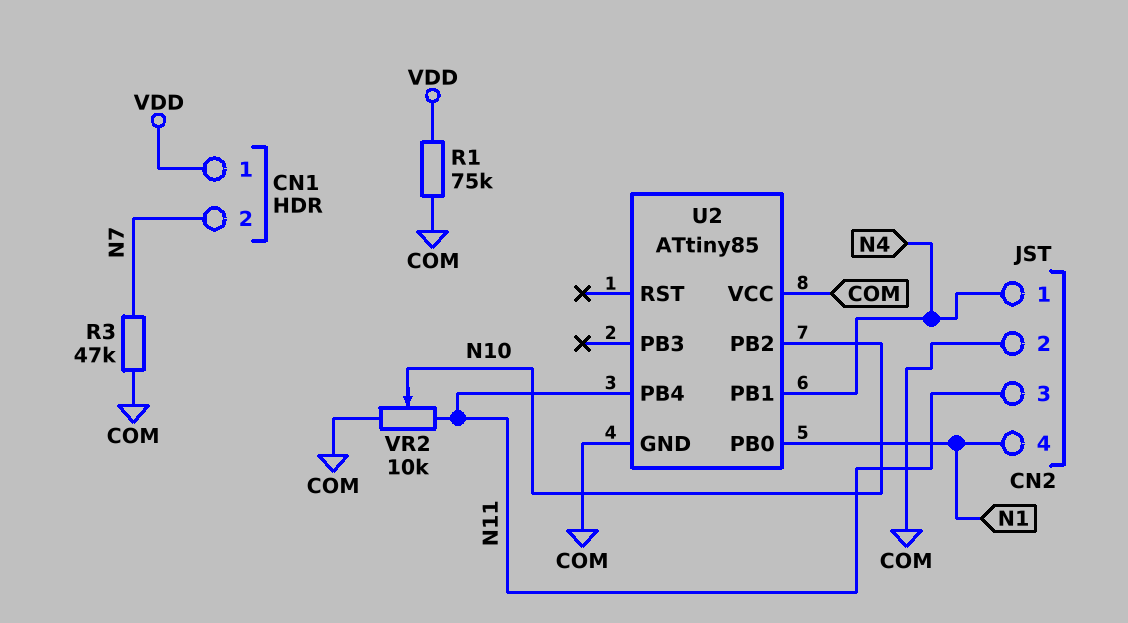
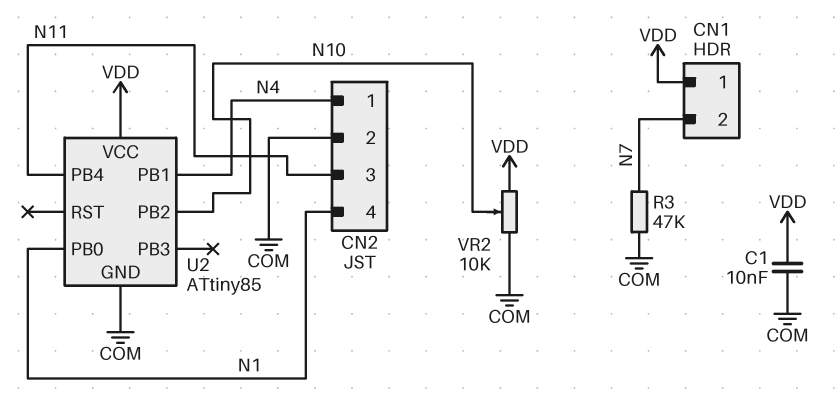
C1: none -> 10nF (COM, VDD)
R1: 75k (COM, VDD) -> none
U2 pin VCC: COM -> VDD
VR2: 10k (COM, N11, wiper N10) -> 10k (COM, VDD, wiper N10)

